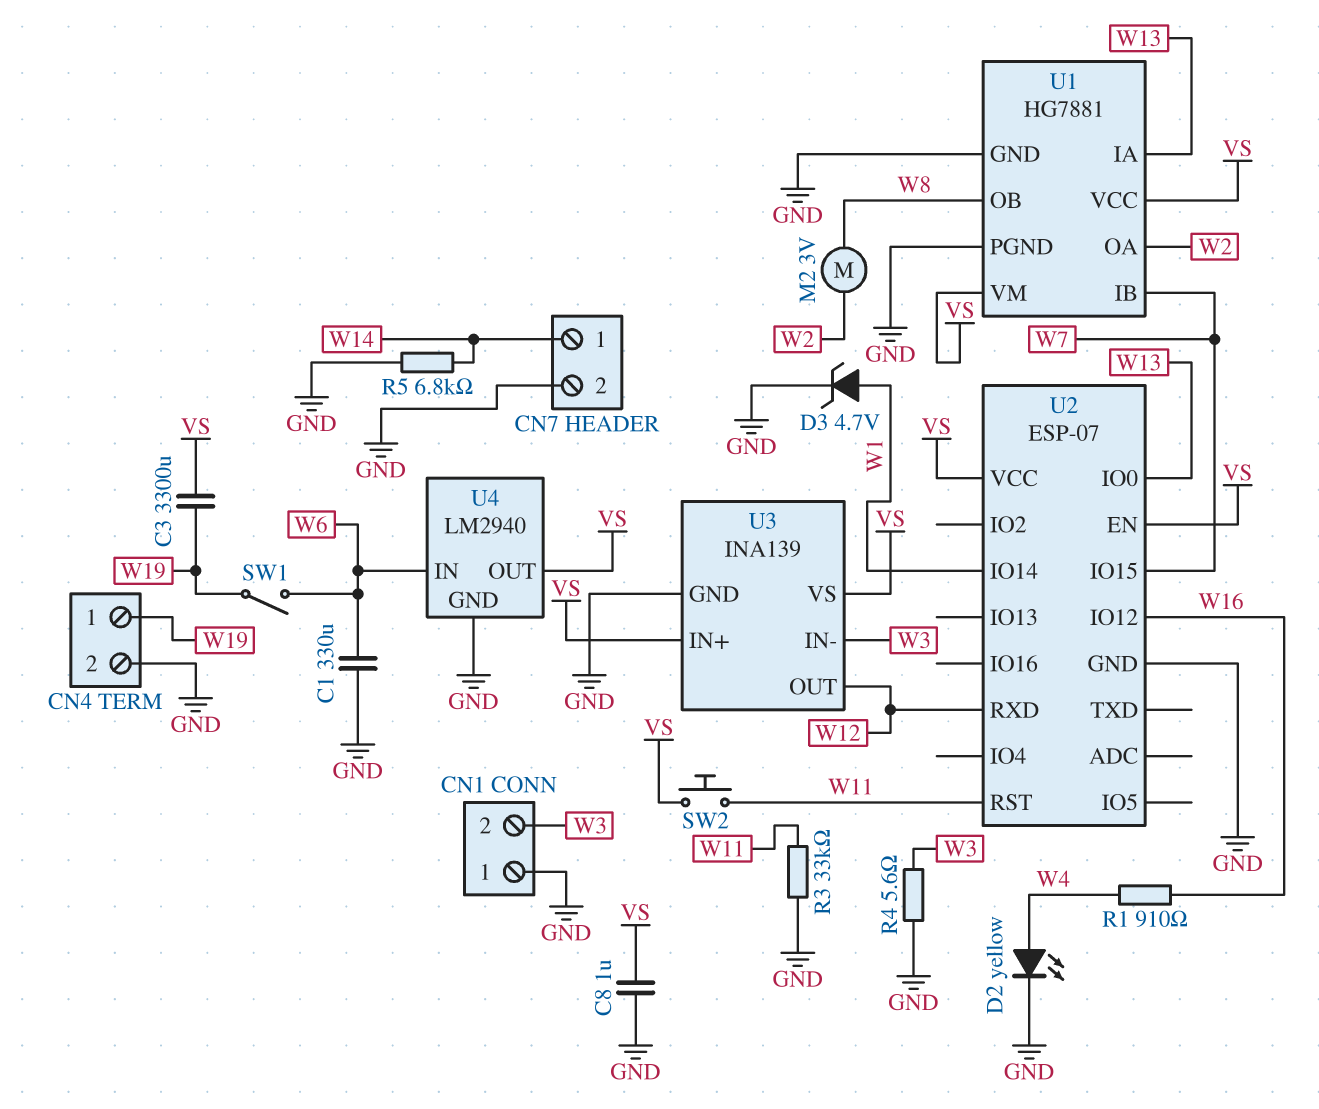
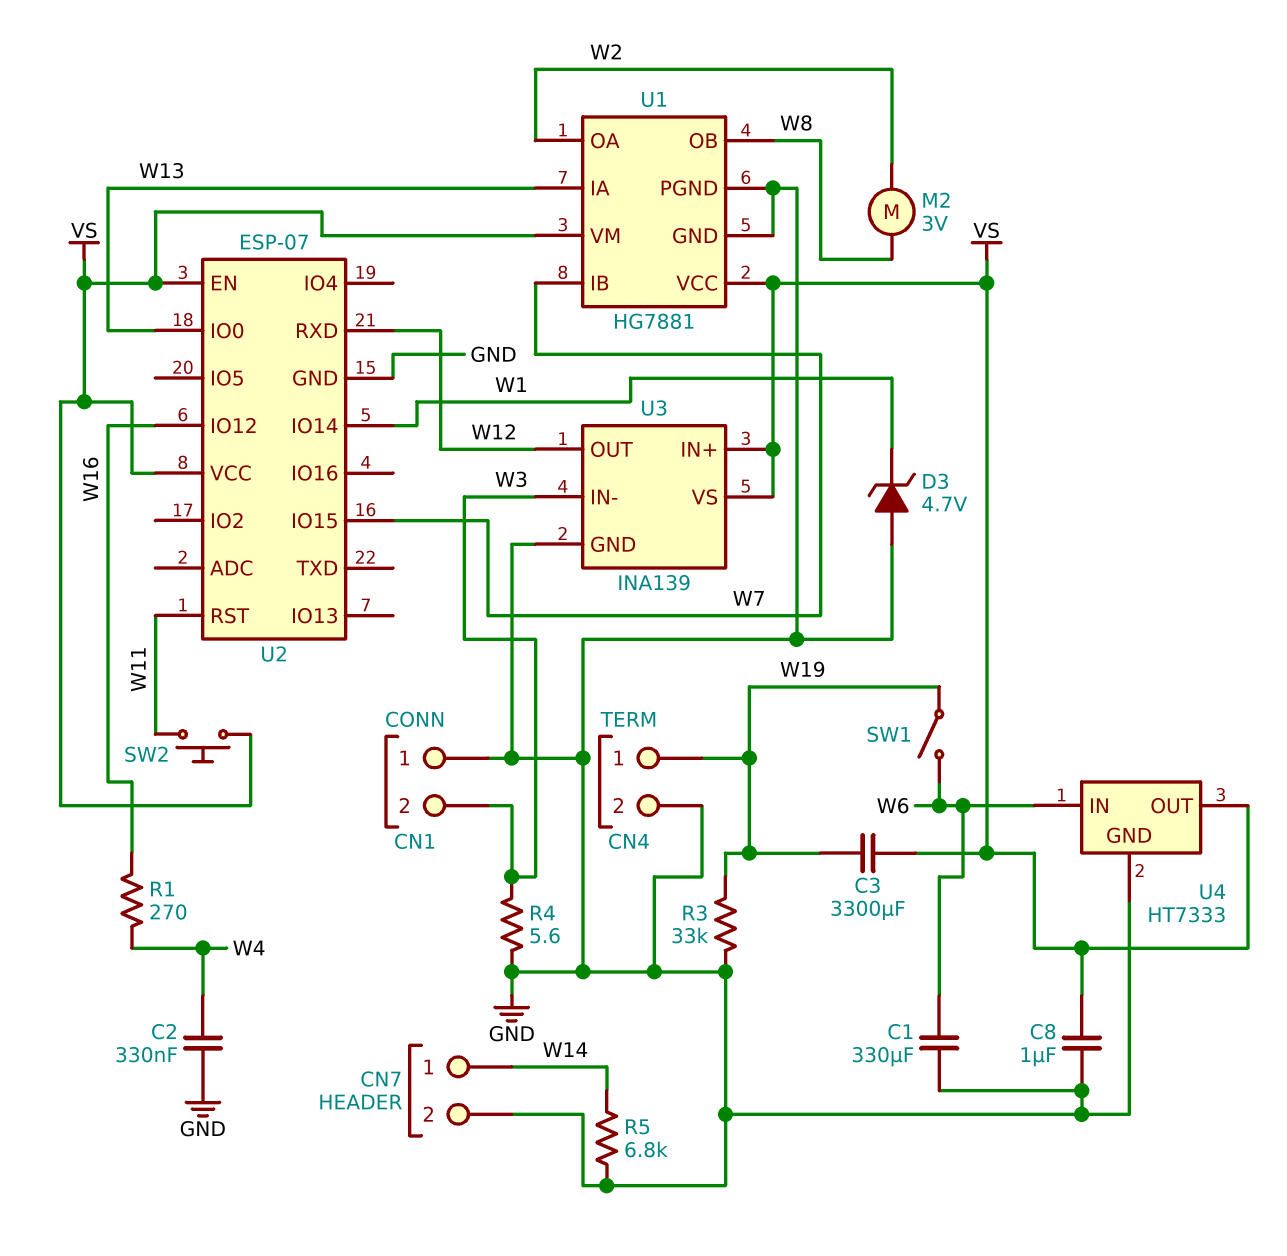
C2: none -> 330nF (GND, W4)
D2: LED yellow (A W4, K GND) -> none
D3: zener 4.7V (A W1, K GND) -> zener 4.7V (A GND, K W1)
R1: 910 (W4, W16) -> 270 (W4, W16)
R3: 33k (GND, W11) -> 33k (GND, W19)
U4: LM2940 -> HT7333

